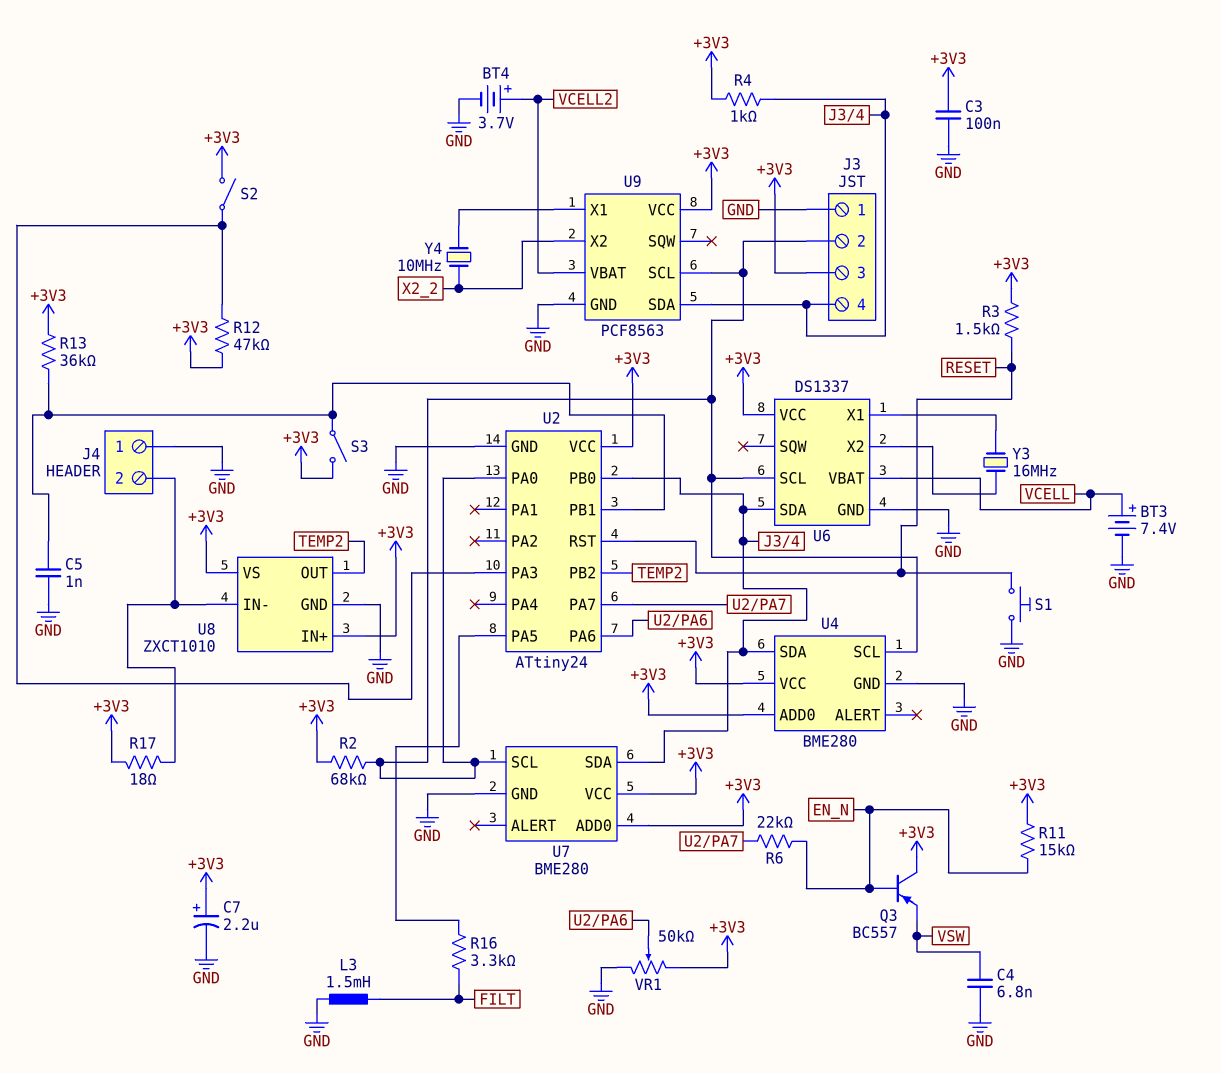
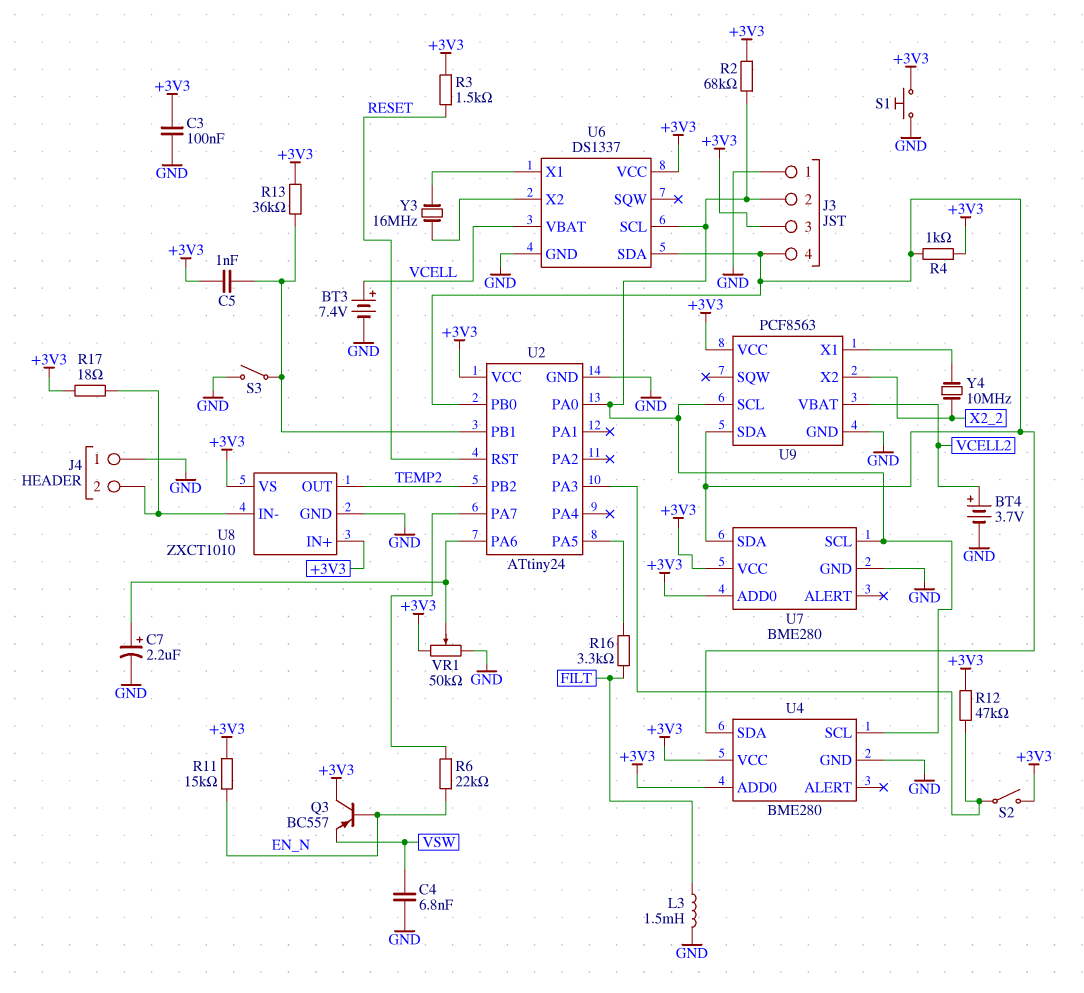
C5: 1nF (GND, U2/PB1) -> 1nF (+3V3, U2/PB1)
C7: 2.2uF (plus +3V3, minus GND) -> 2.2uF (plus U2/PA6, minus GND)
S1: button (GND, RESET) -> button (+3V3, GND)
S3: switch (+3V3, U2/PB1) -> switch (GND, U2/PB1)

